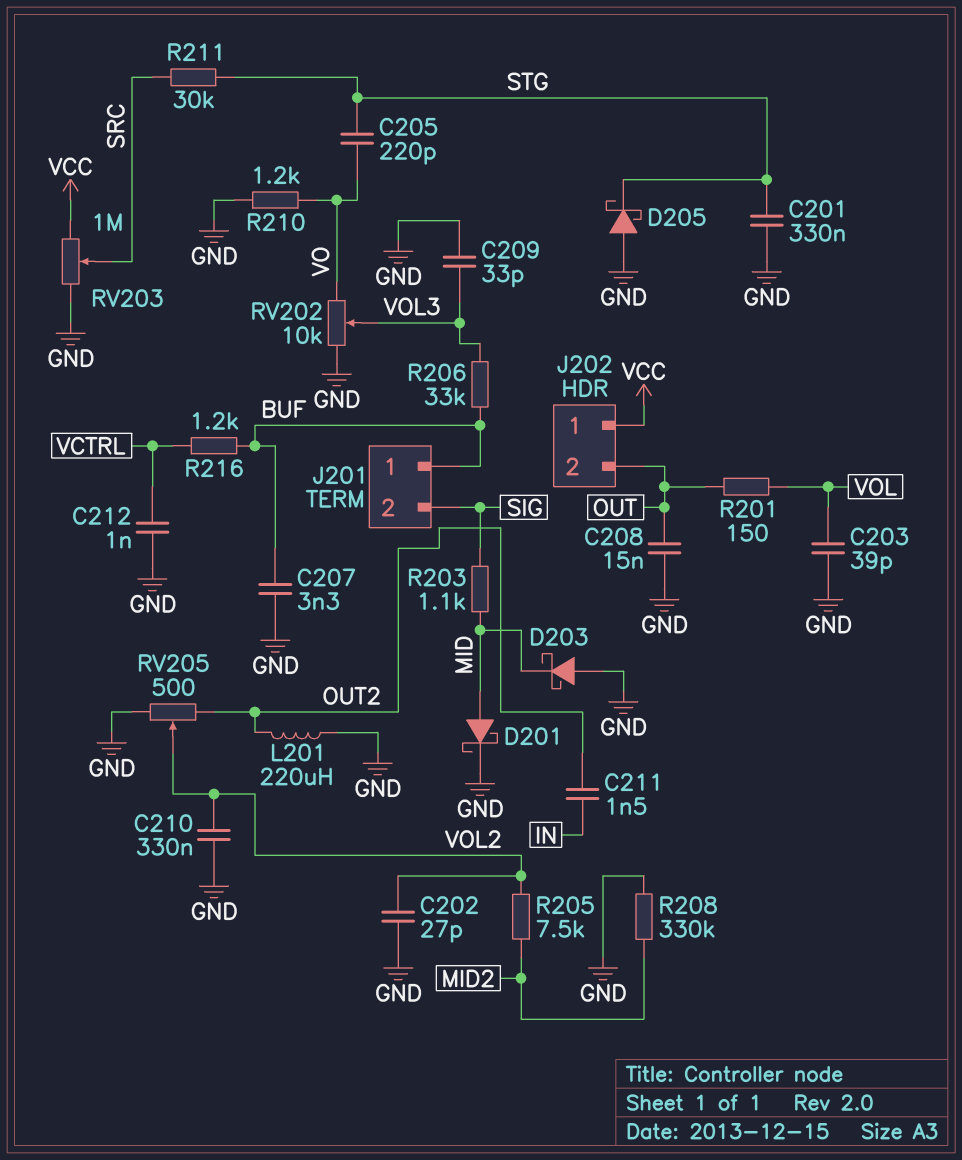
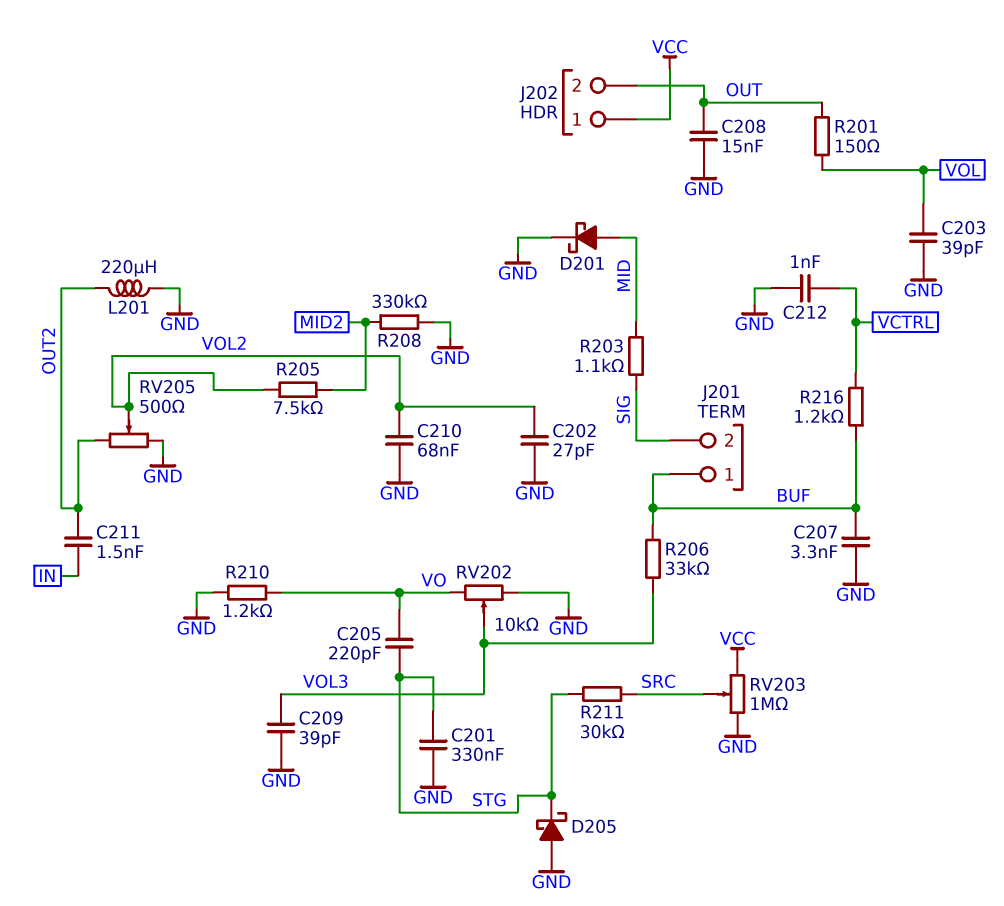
C209: 33pF (GND, VOL3) -> 39pF (GND, VOL3)
C210: 330nF (GND, VOL2) -> 68nF (GND, VOL2)
D203: schottky (A GND, K MID) -> none

